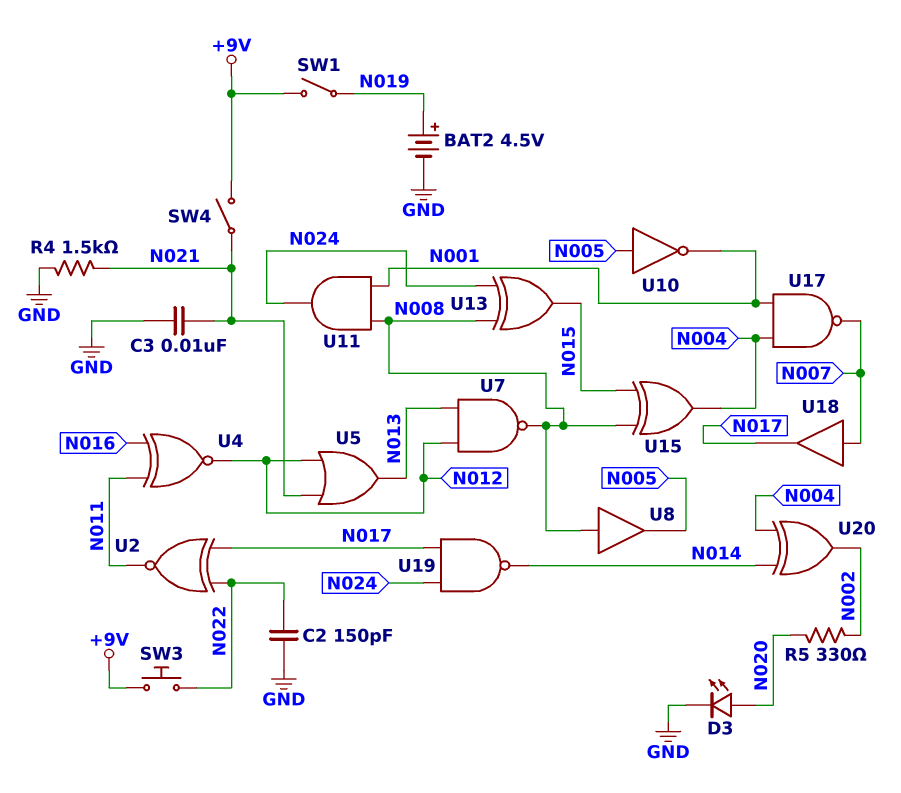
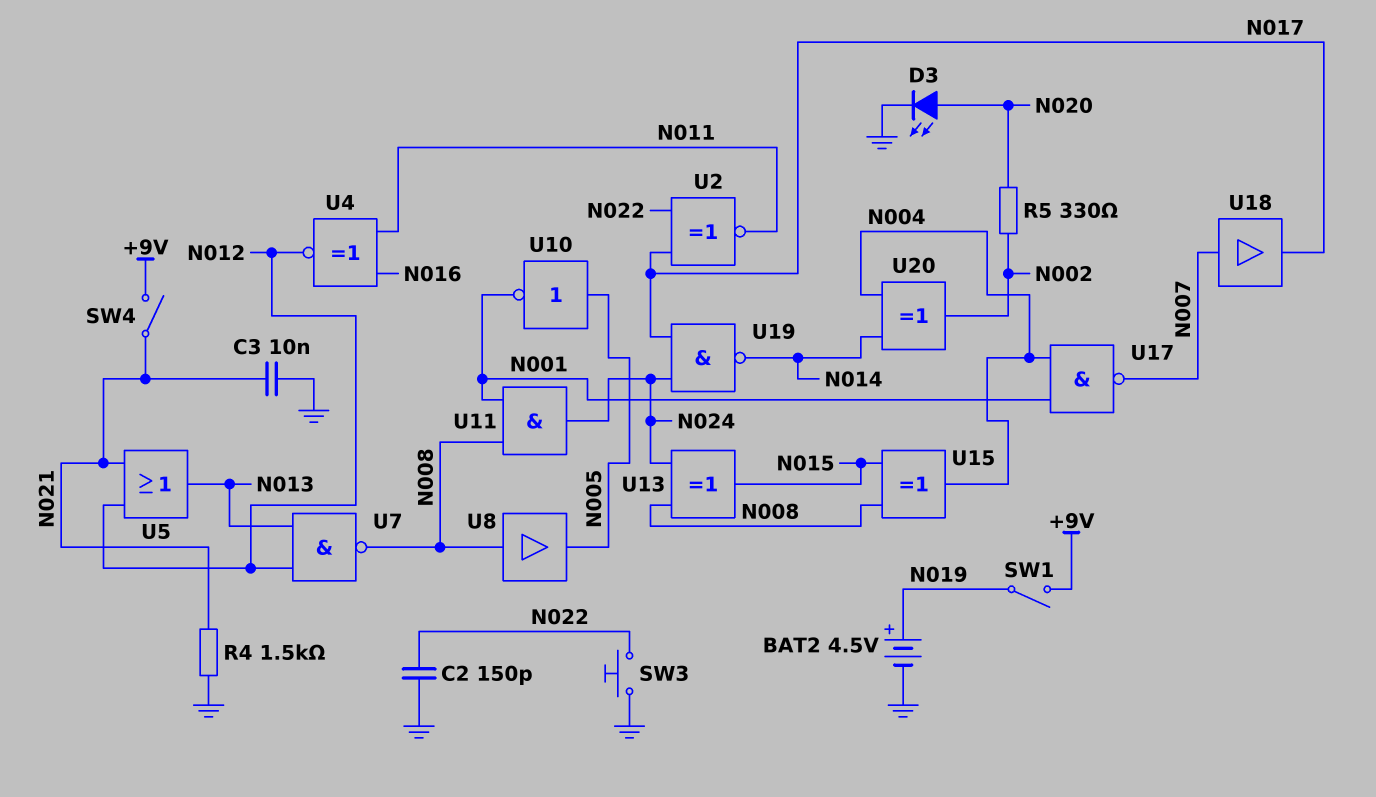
SW3: button (+9V, N022) -> button (GND, N022)

